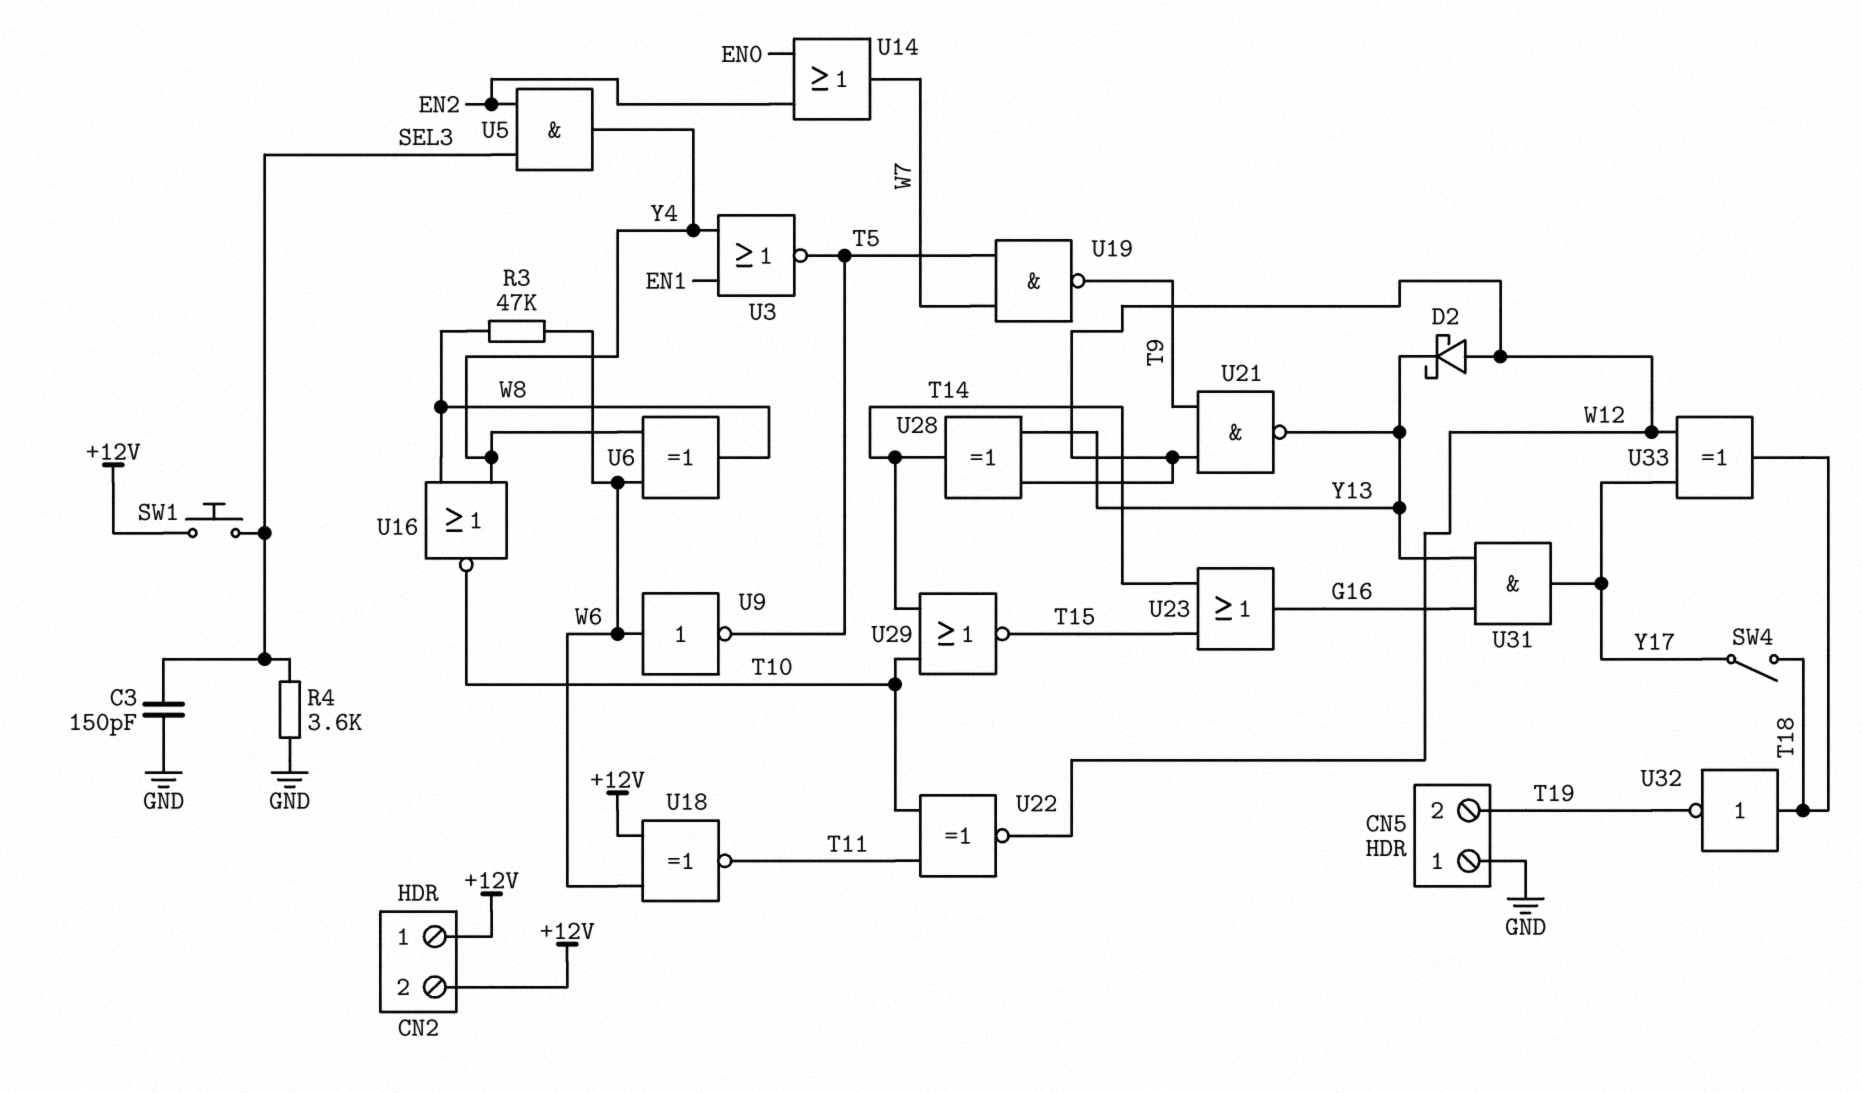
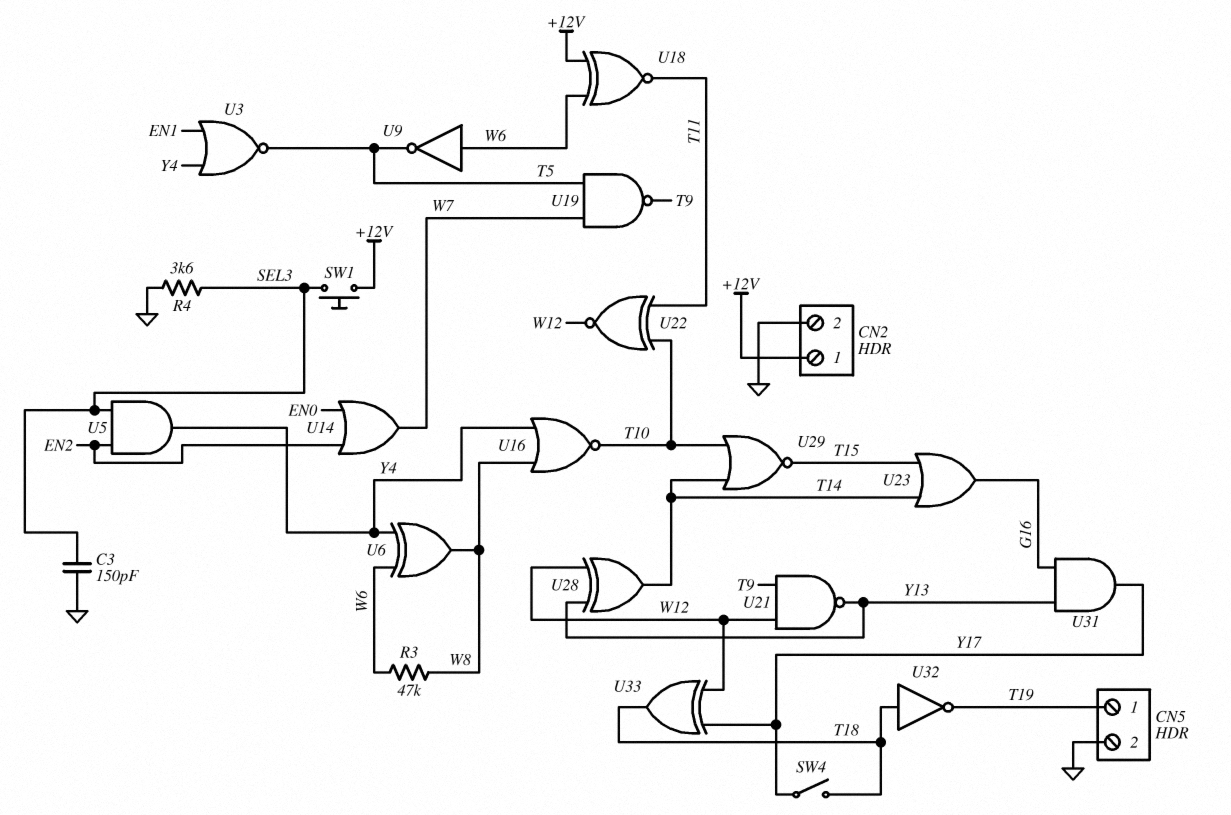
CN2 pin 2: +12V -> GND
CN5 pin 1: GND -> T19
CN5 pin 2: T19 -> GND
D2: schottky (A W12, K Y13) -> none

